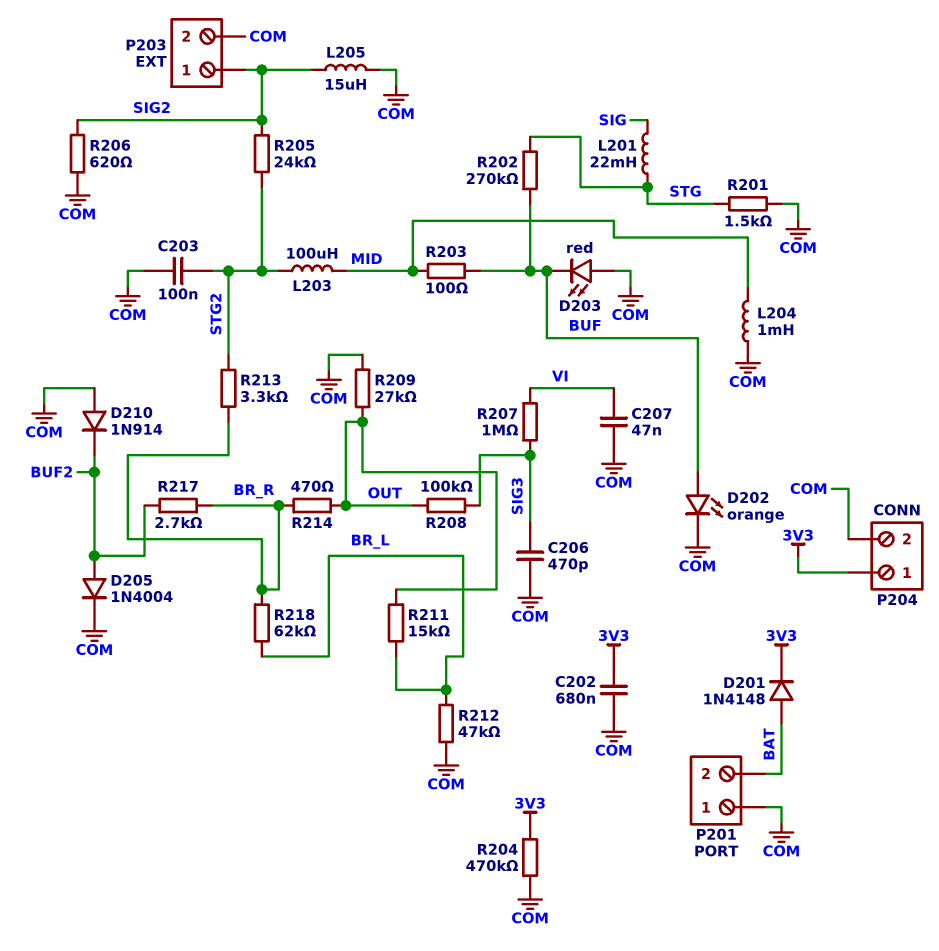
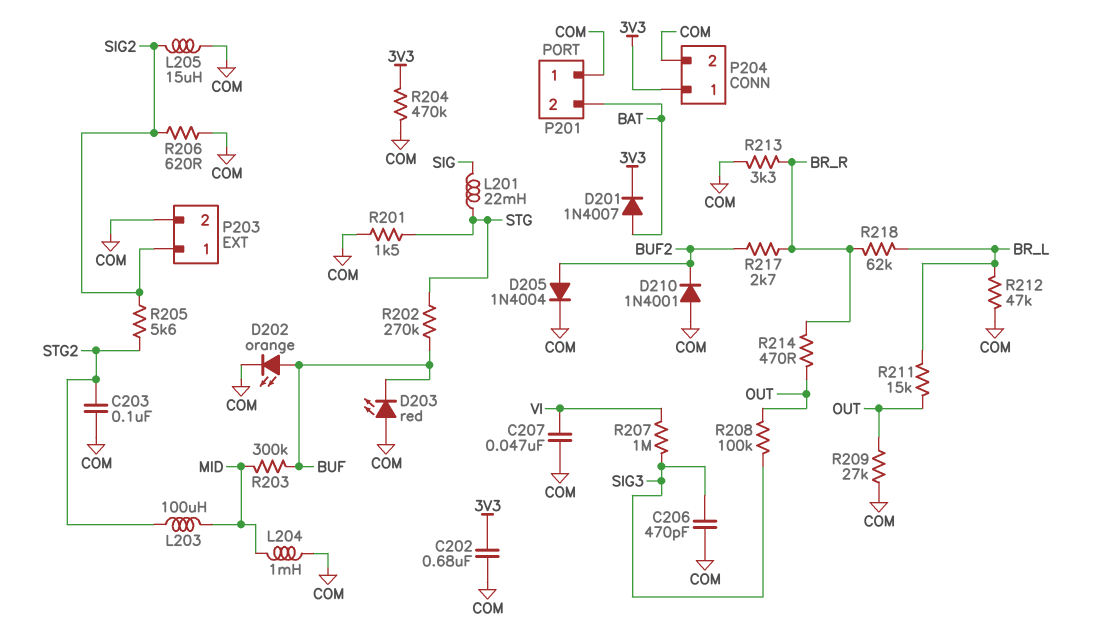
D201: diode 1N4148 (A BAT, K 3V3) -> diode 1N4007 (A BAT, K 3V3)
D210: diode 1N914 (A COM, K BUF2) -> diode 1N4001 (A COM, K BUF2)
R203: 100 (BUF, MID) -> 300k (BUF, MID)
R205: 24k (SIG2, STG2) -> 5.6k (SIG2, STG2)
R213: 3.3k (BR_R, STG2) -> 3.3k (BR_R, COM)

